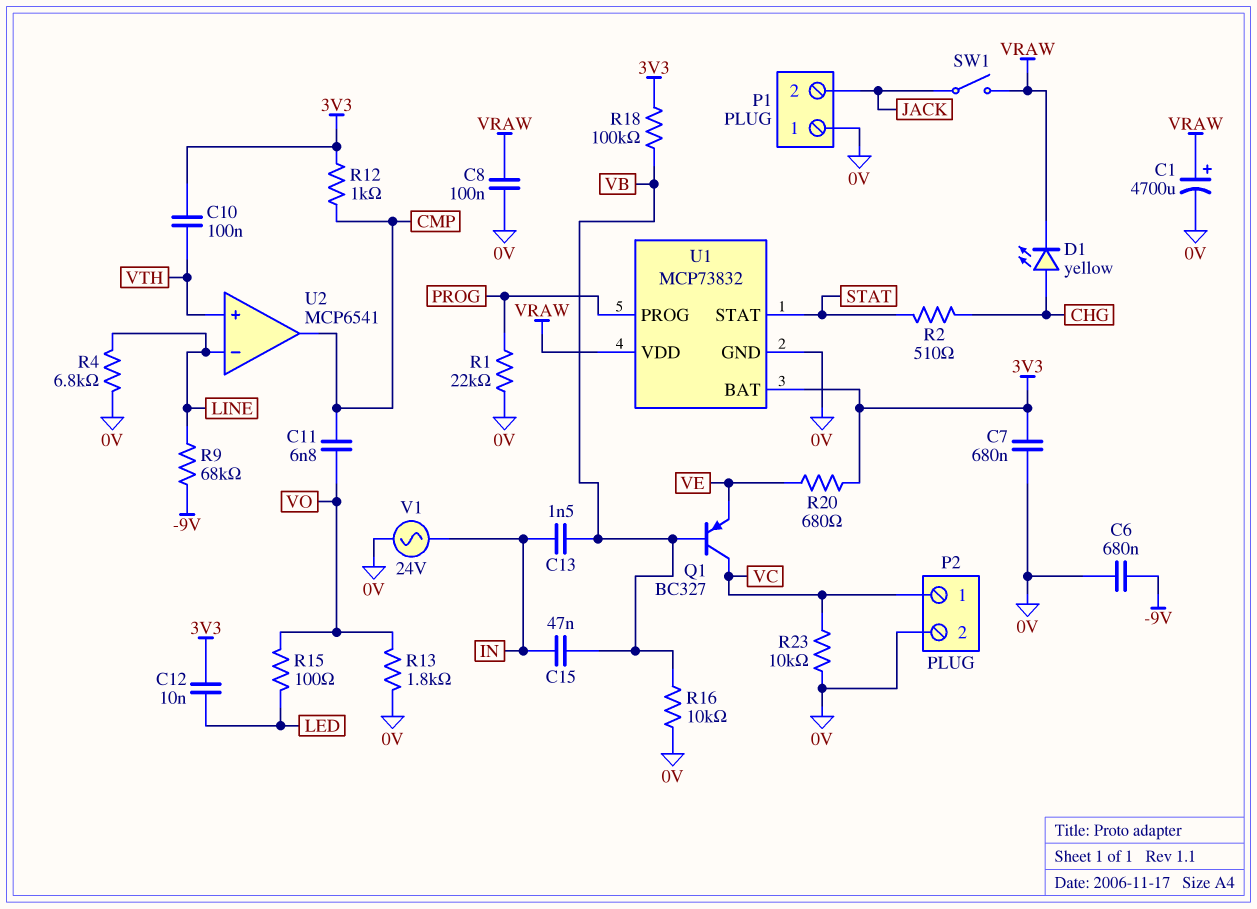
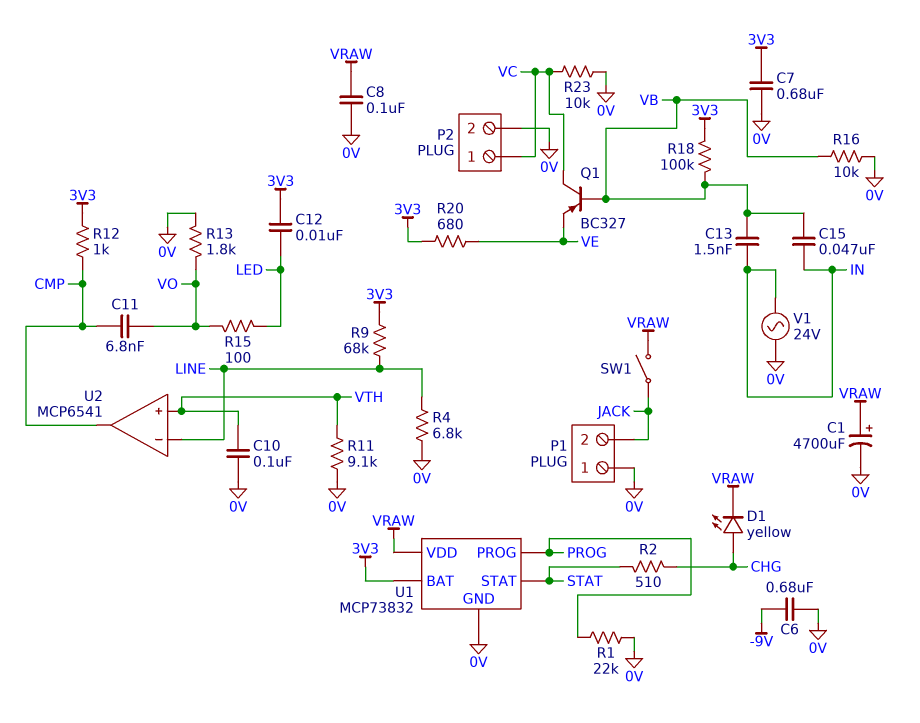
C10: 100nF (3V3, VTH) -> 100nF (0V, VTH)
R9: 68k (-9V, LINE) -> 68k (3V3, LINE)
R11: none -> 9.1k (0V, VTH)

